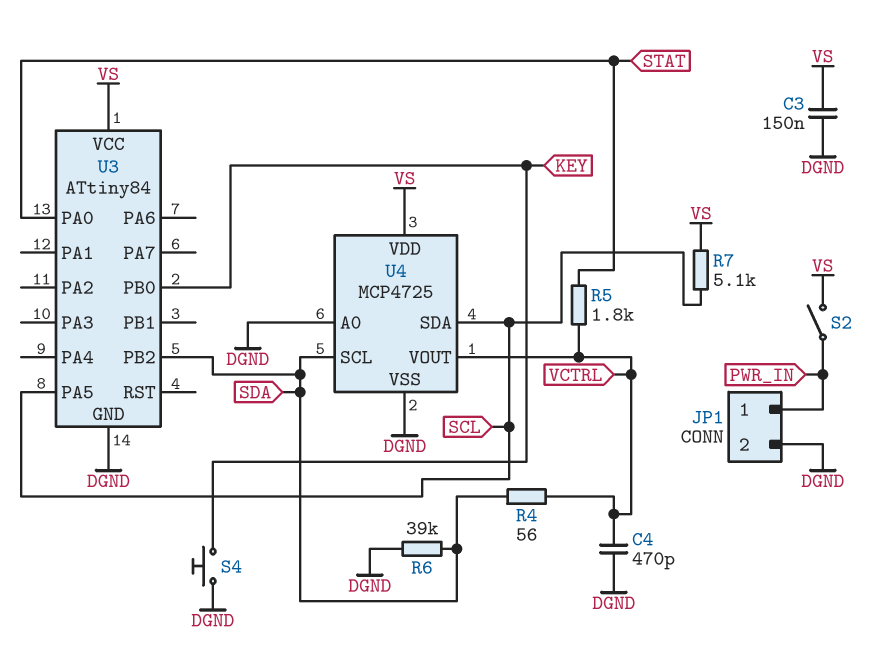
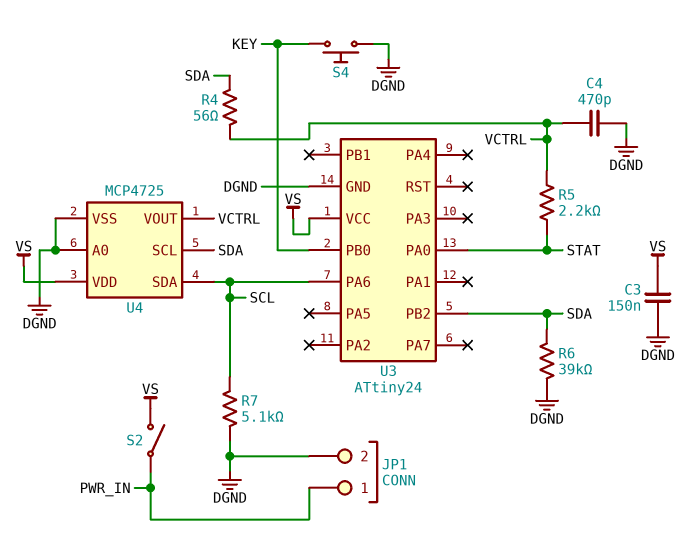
R5: 1.8k (STAT, VCTRL) -> 2.2k (STAT, VCTRL)
R7: 5.1k (SCL, VS) -> 5.1k (DGND, SCL)
U3: ATtiny84 -> ATtiny24
U3 pin PA5: SCL -> none
U3 pin PA6: none -> SCL

